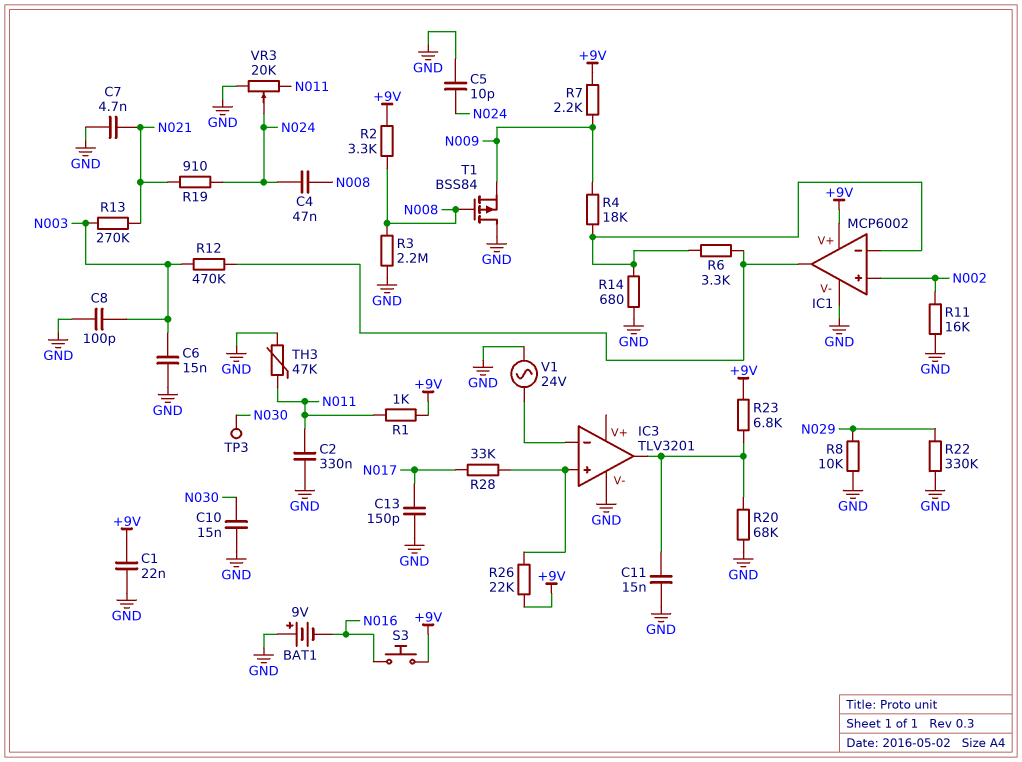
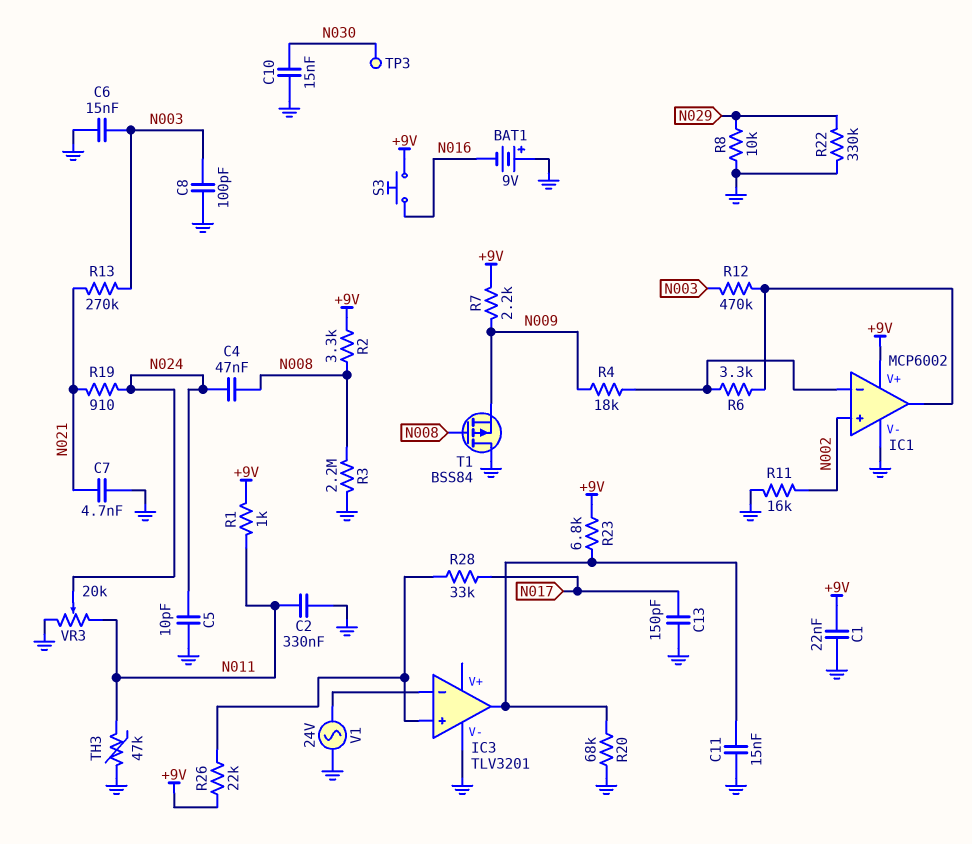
R14: 680 (GND, IC1/in-) -> none

